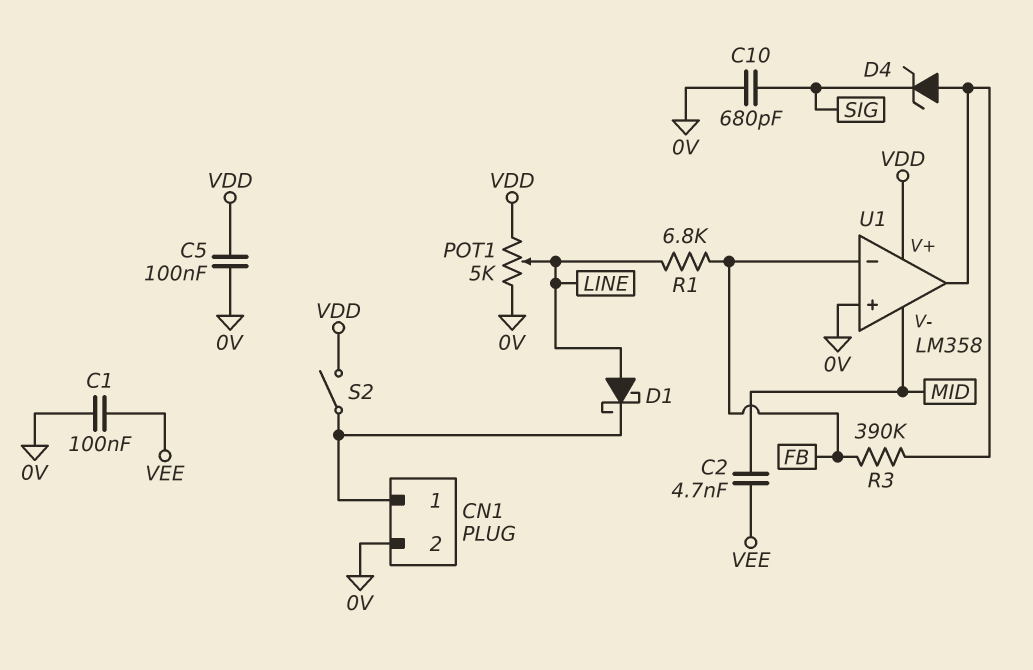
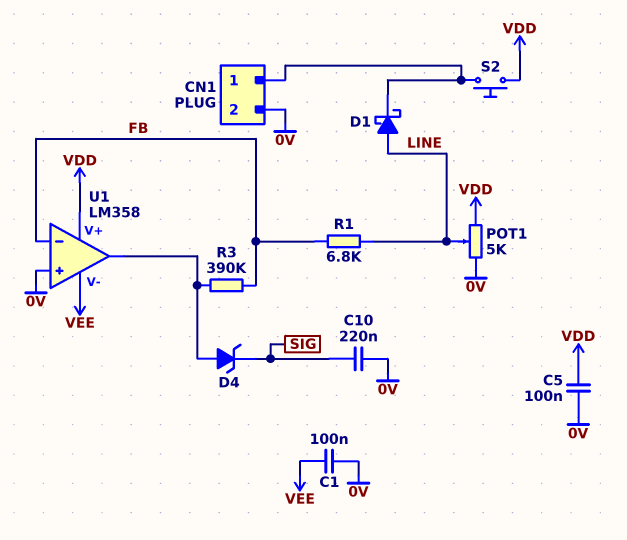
C2: 4.7nF (MID, VEE) -> none
C10: 680pF (0V, SIG) -> 220nF (0V, SIG)
S2: switch (CN1/1, VDD) -> button (CN1/1, VDD)
U1 pin V-: MID -> VEE

